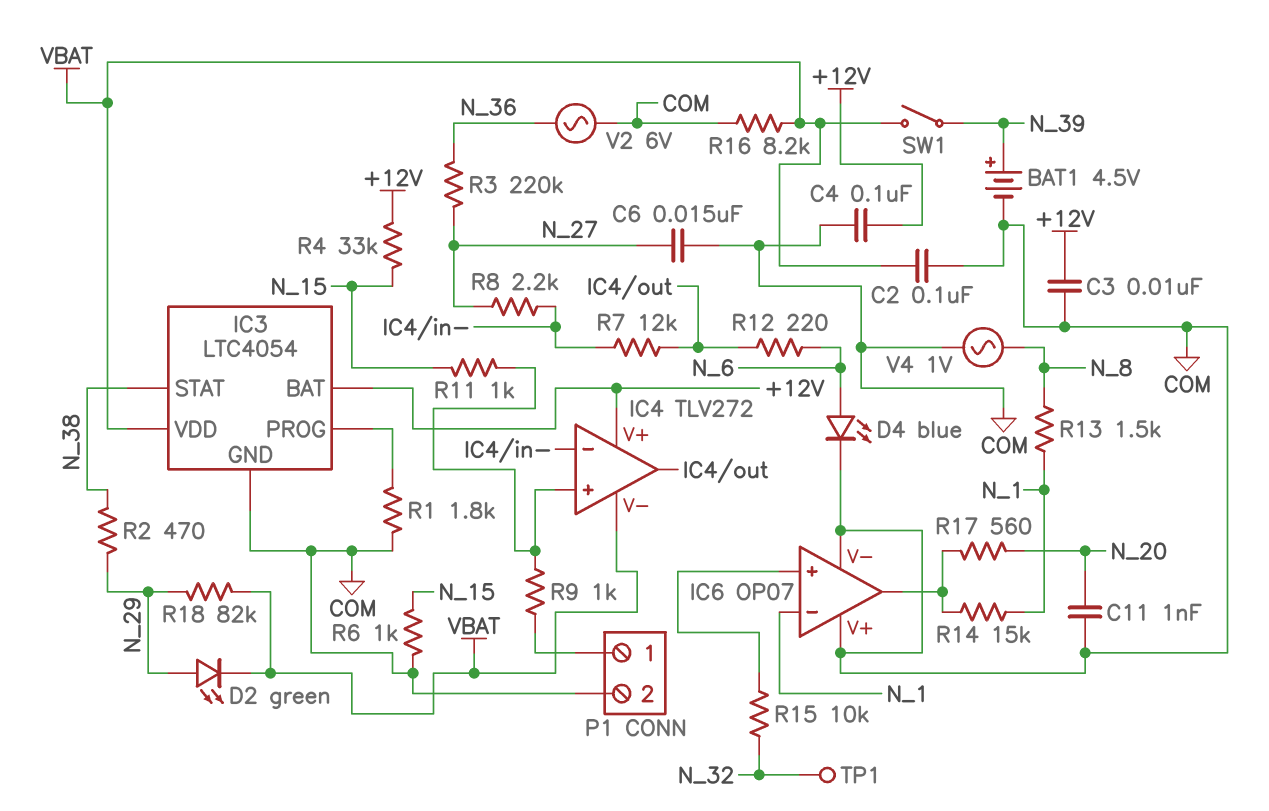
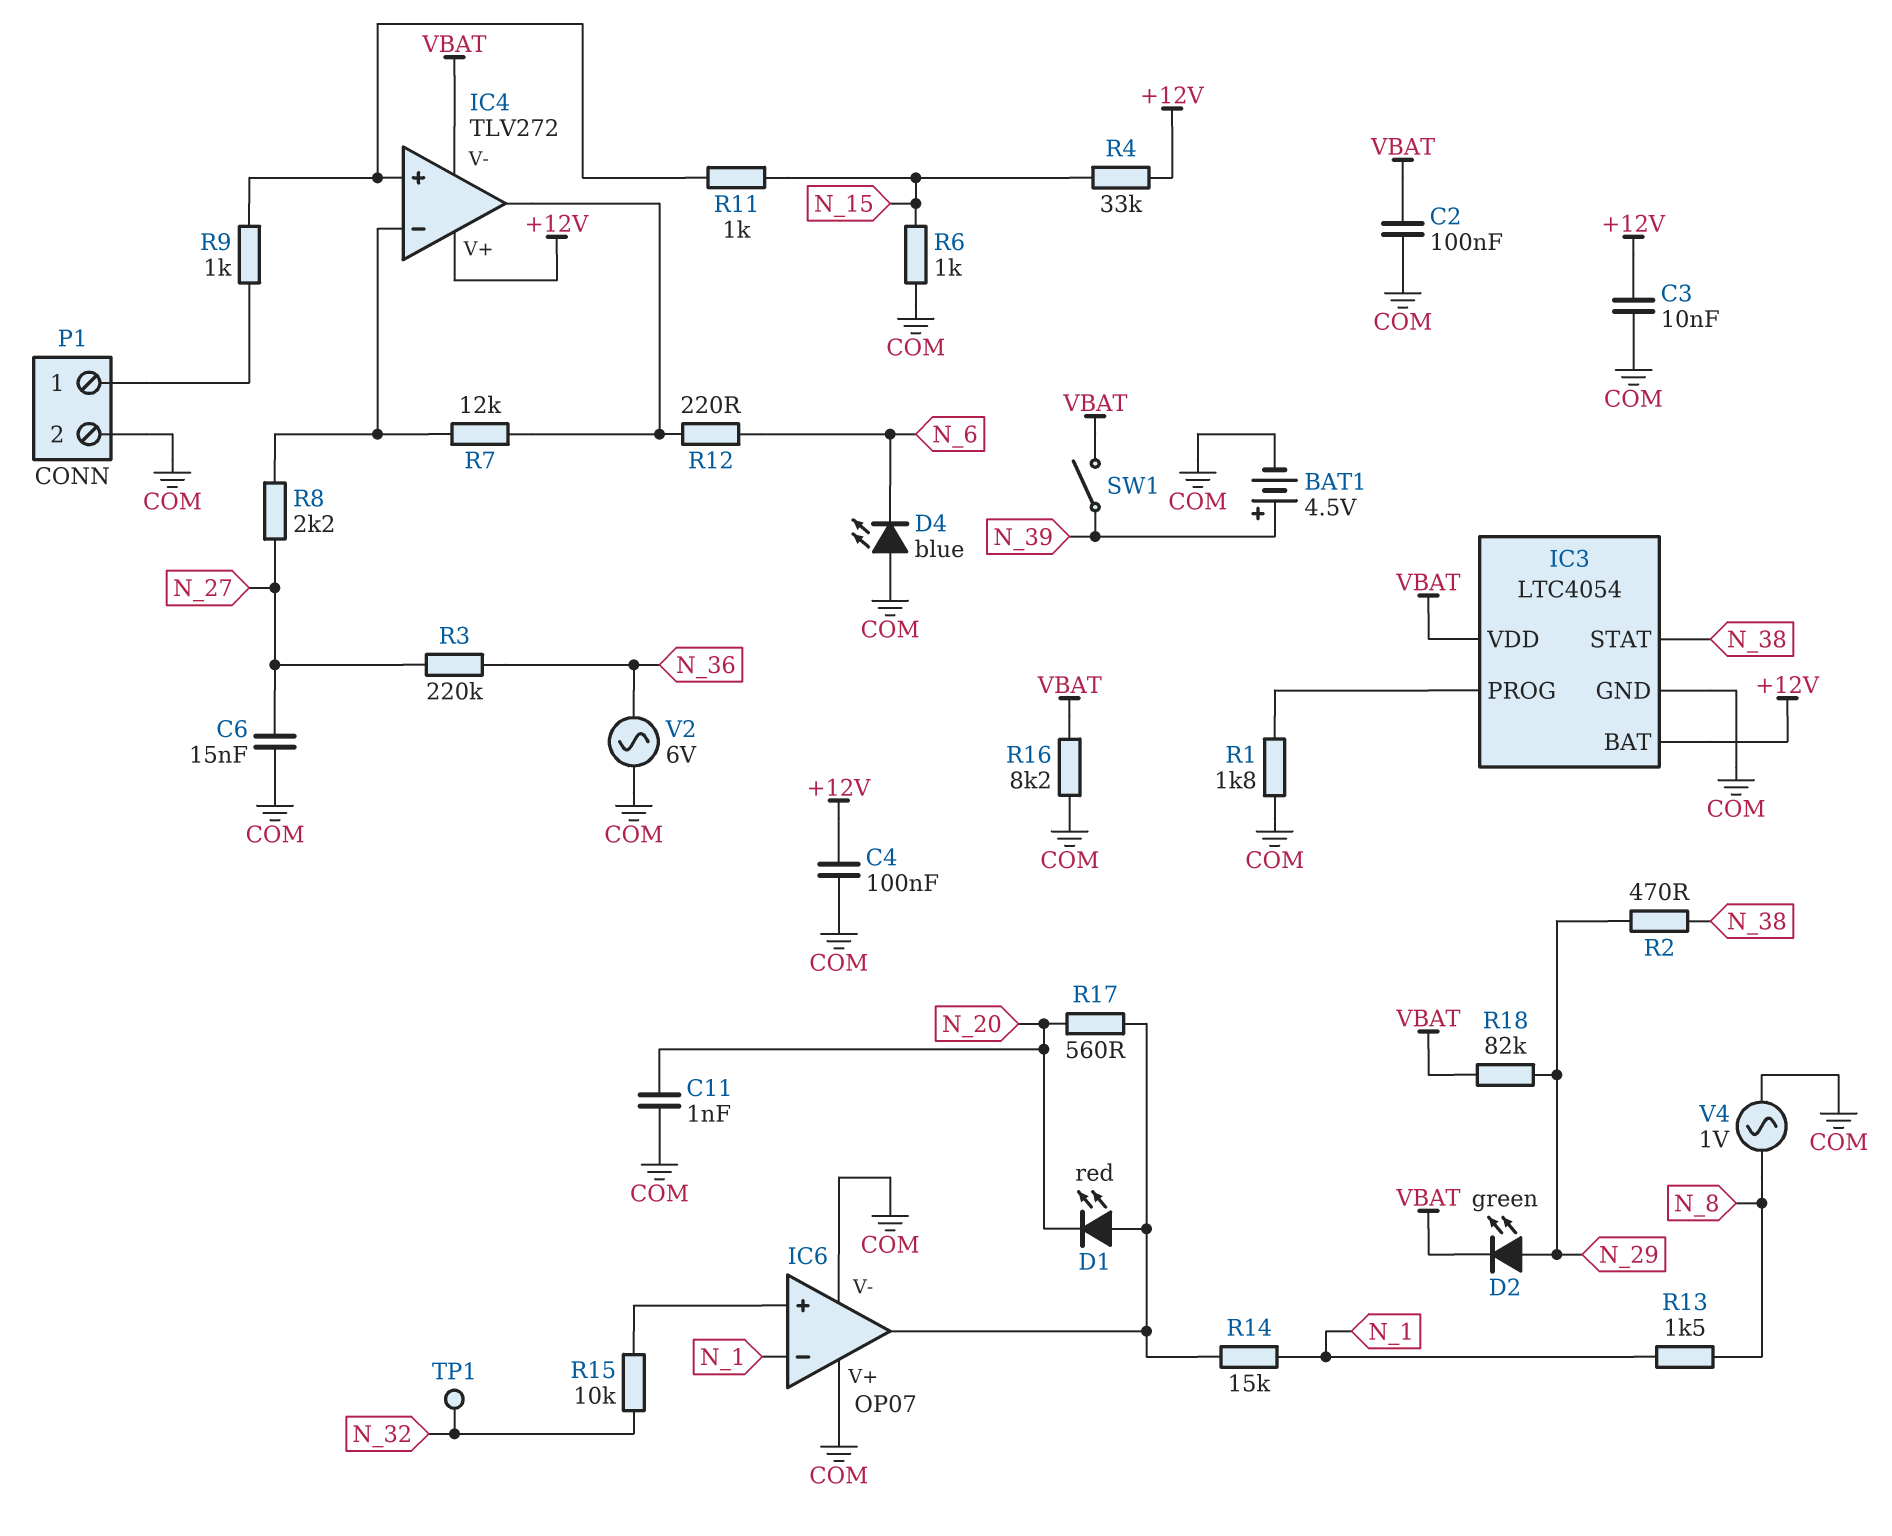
D1: none -> LED red (A IC6/out, K N_20)
D4: LED blue (A N_6, K COM) -> LED blue (A COM, K N_6)

